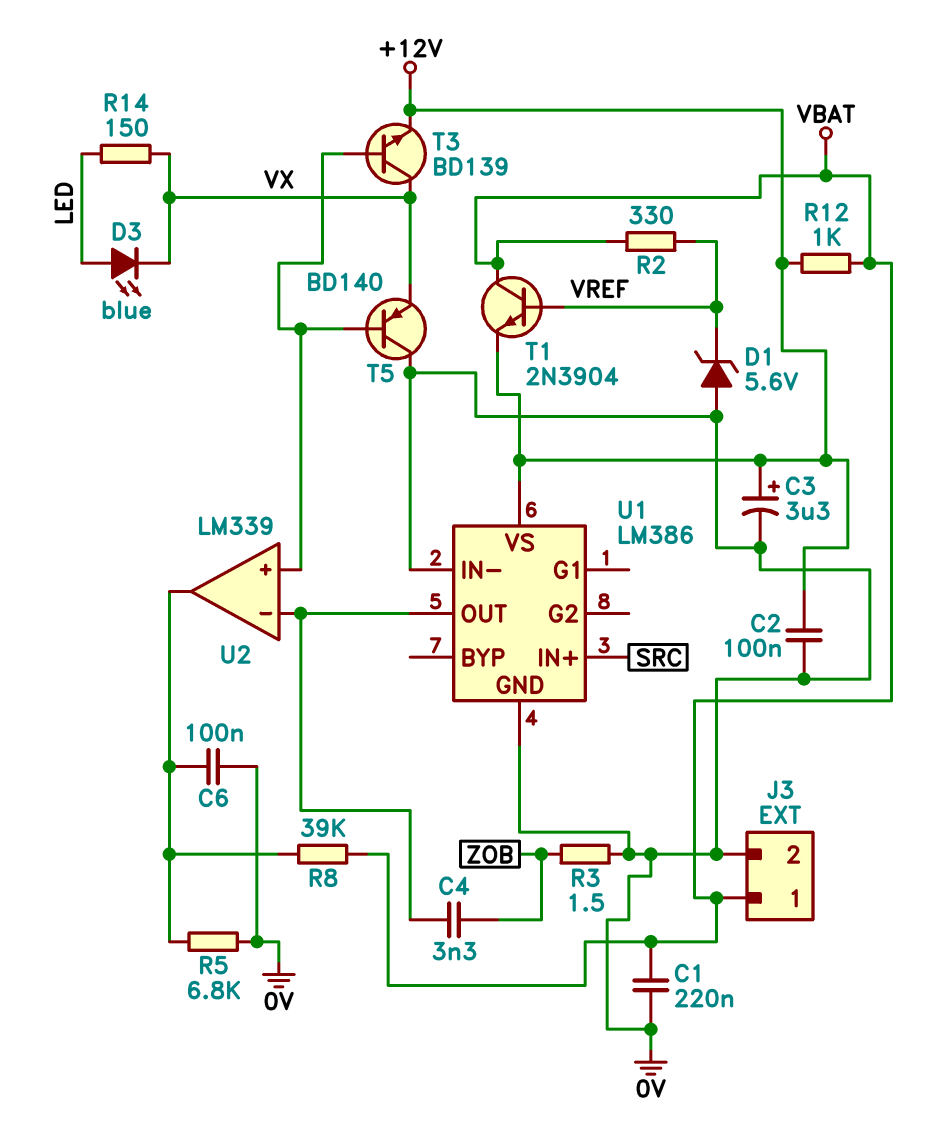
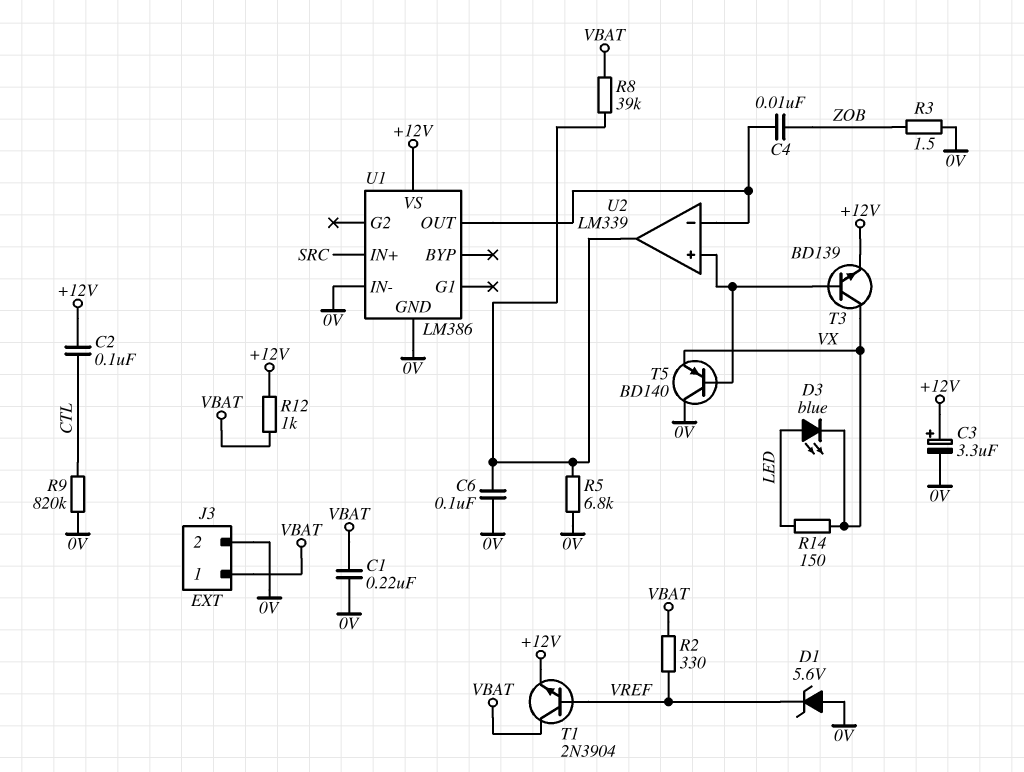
C2: 100nF (+12V, 0V) -> 100nF (+12V, CTL)
C4: 3.3nF (U1/OUT, ZOB) -> 10nF (U1/OUT, ZOB)
R9: none -> 820k (0V, CTL)

